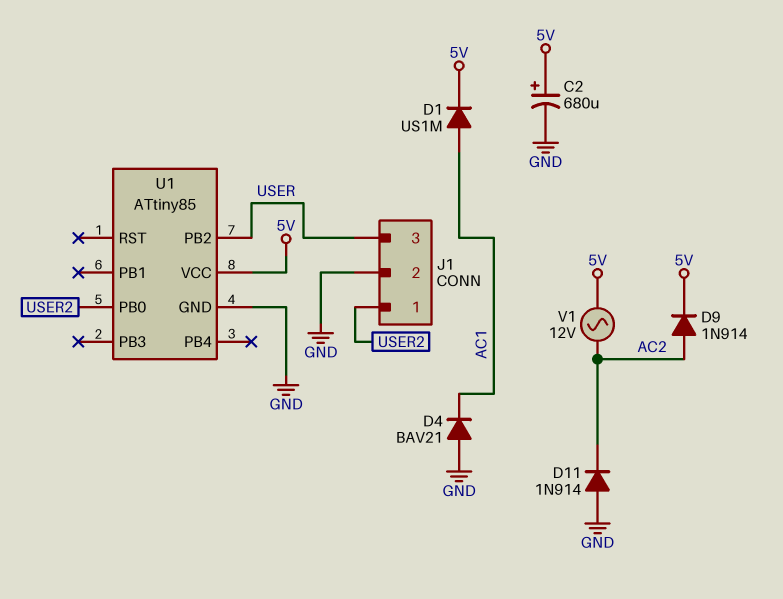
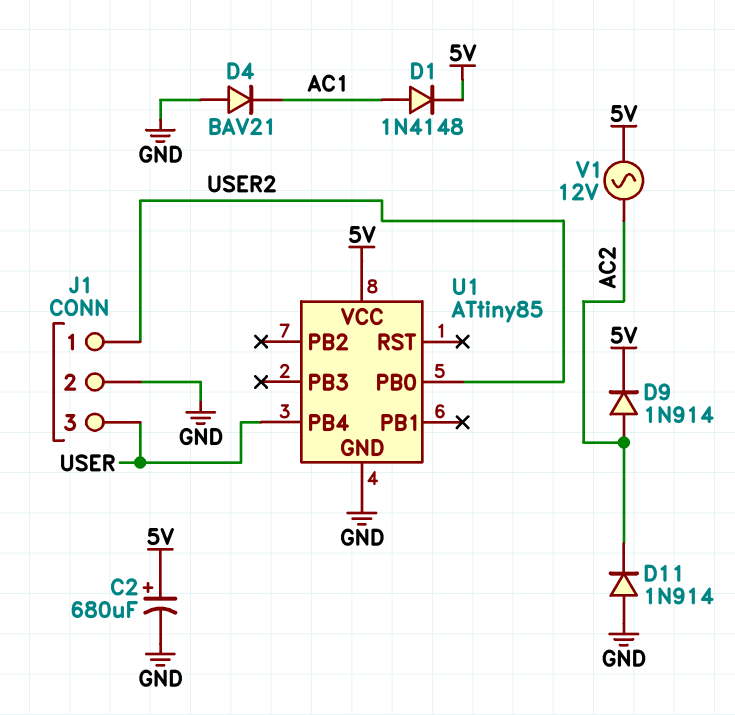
D1: diode US1M (A AC1, K 5V) -> diode 1N4148 (A AC1, K 5V)
U1 pin PB2: USER -> none
U1 pin PB4: none -> USER

